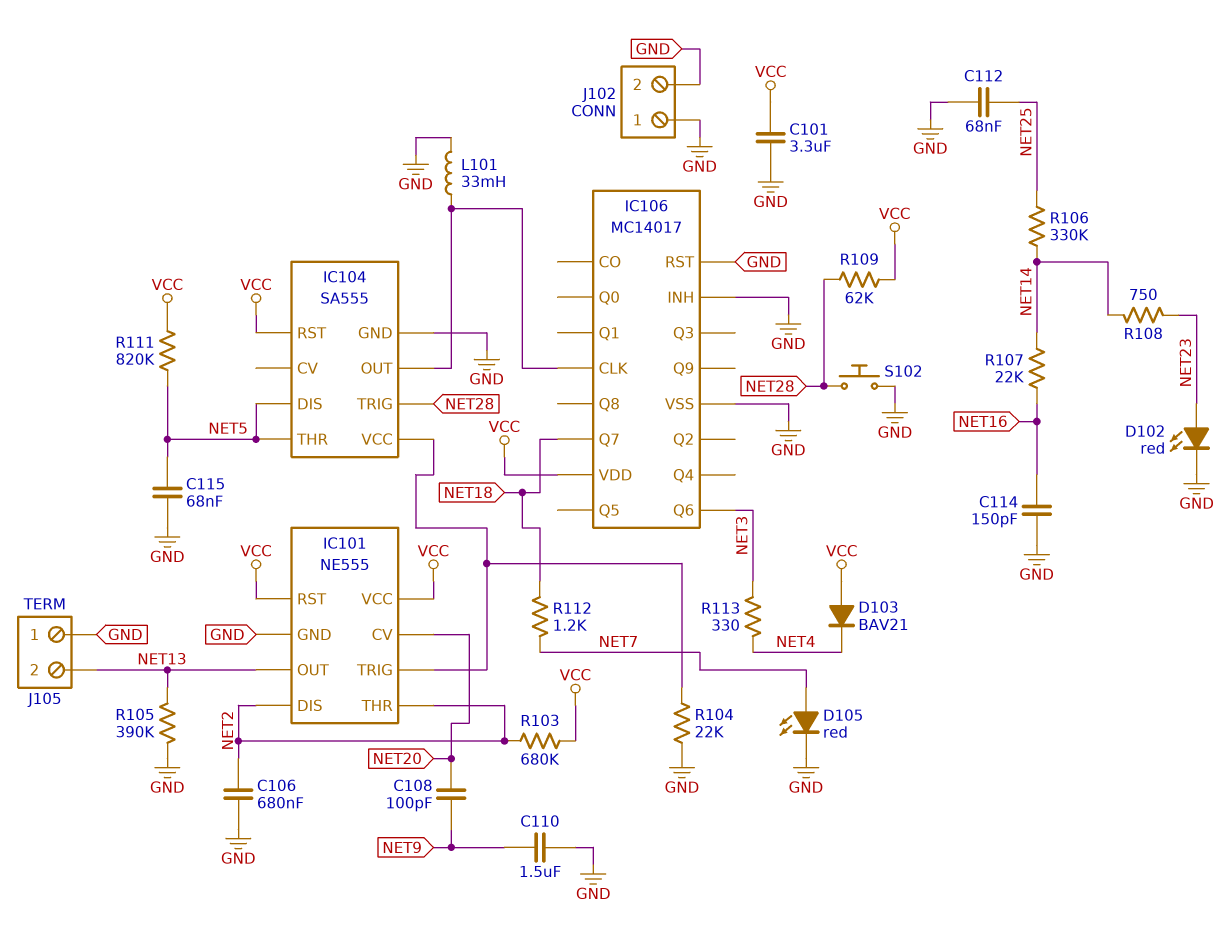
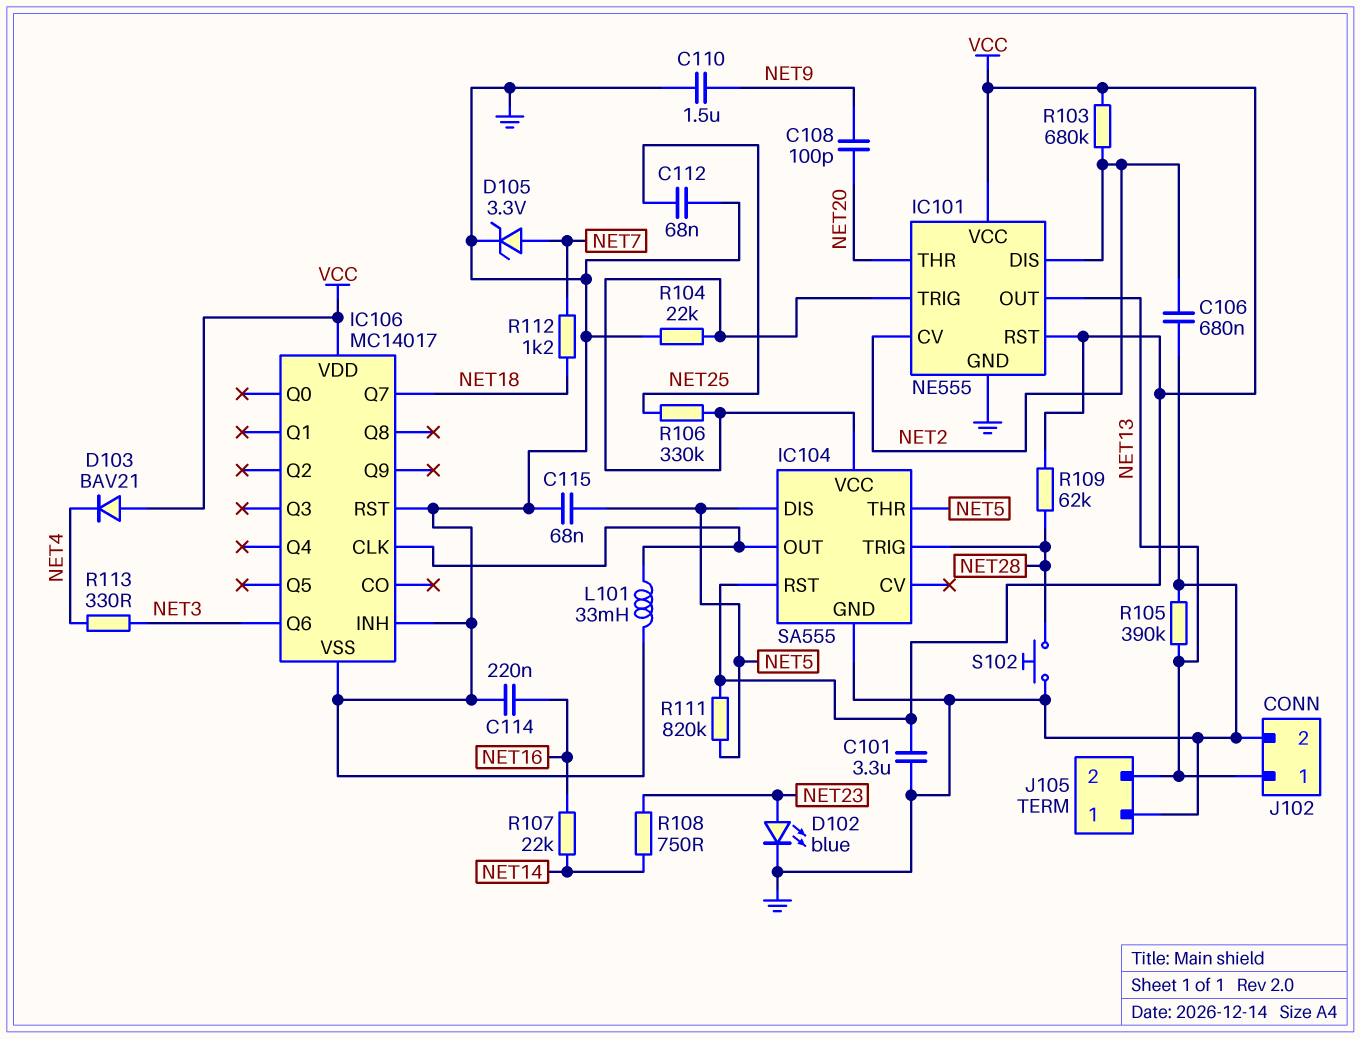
C114: 150pF (GND, NET16) -> 220nF (GND, NET16)
D102: LED red (A NET23, K GND) -> LED blue (A NET23, K GND)
D105: LED red (A NET7, K GND) -> zener 3.3V (A NET7, K GND)
IC101 pin CV: NET20 -> NET2
IC101 pin THR: NET2 -> NET20
J102 pin 1: GND -> NET13
R106: 330k (NET14, NET25) -> 330k (IC101/TRIG, NET25)

